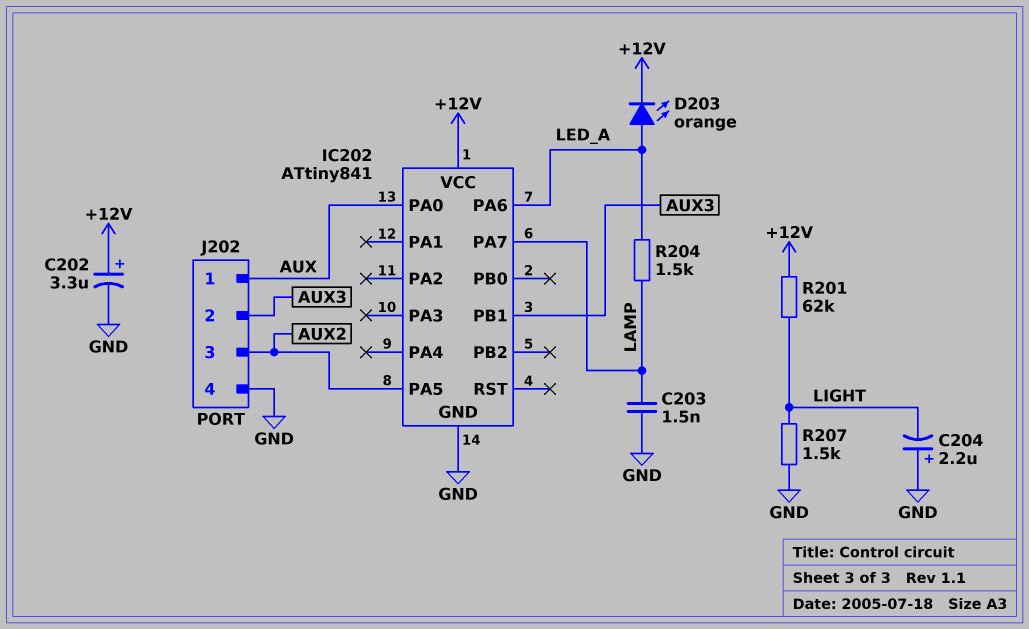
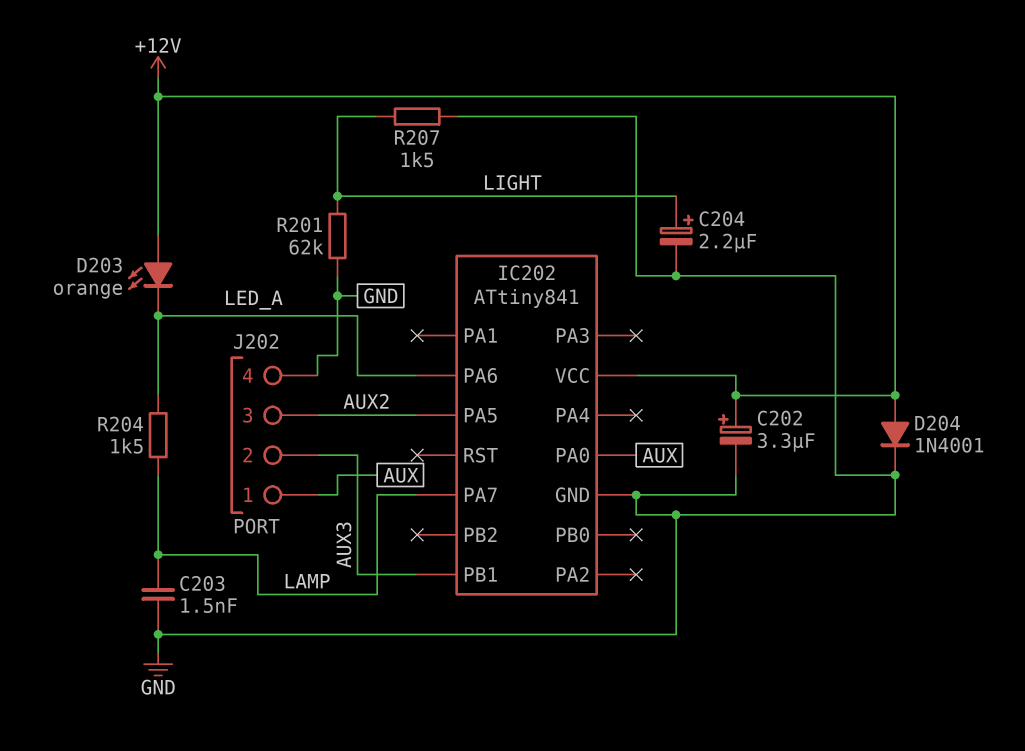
C204: 2.2uF (plus GND, minus LIGHT) -> 2.2uF (plus LIGHT, minus GND)
D203: LED orange (A LED_A, K +12V) -> LED orange (A +12V, K LED_A)
D204: none -> diode 1N4001 (A +12V, K GND)
R201: 62k (+12V, LIGHT) -> 62k (GND, LIGHT)

